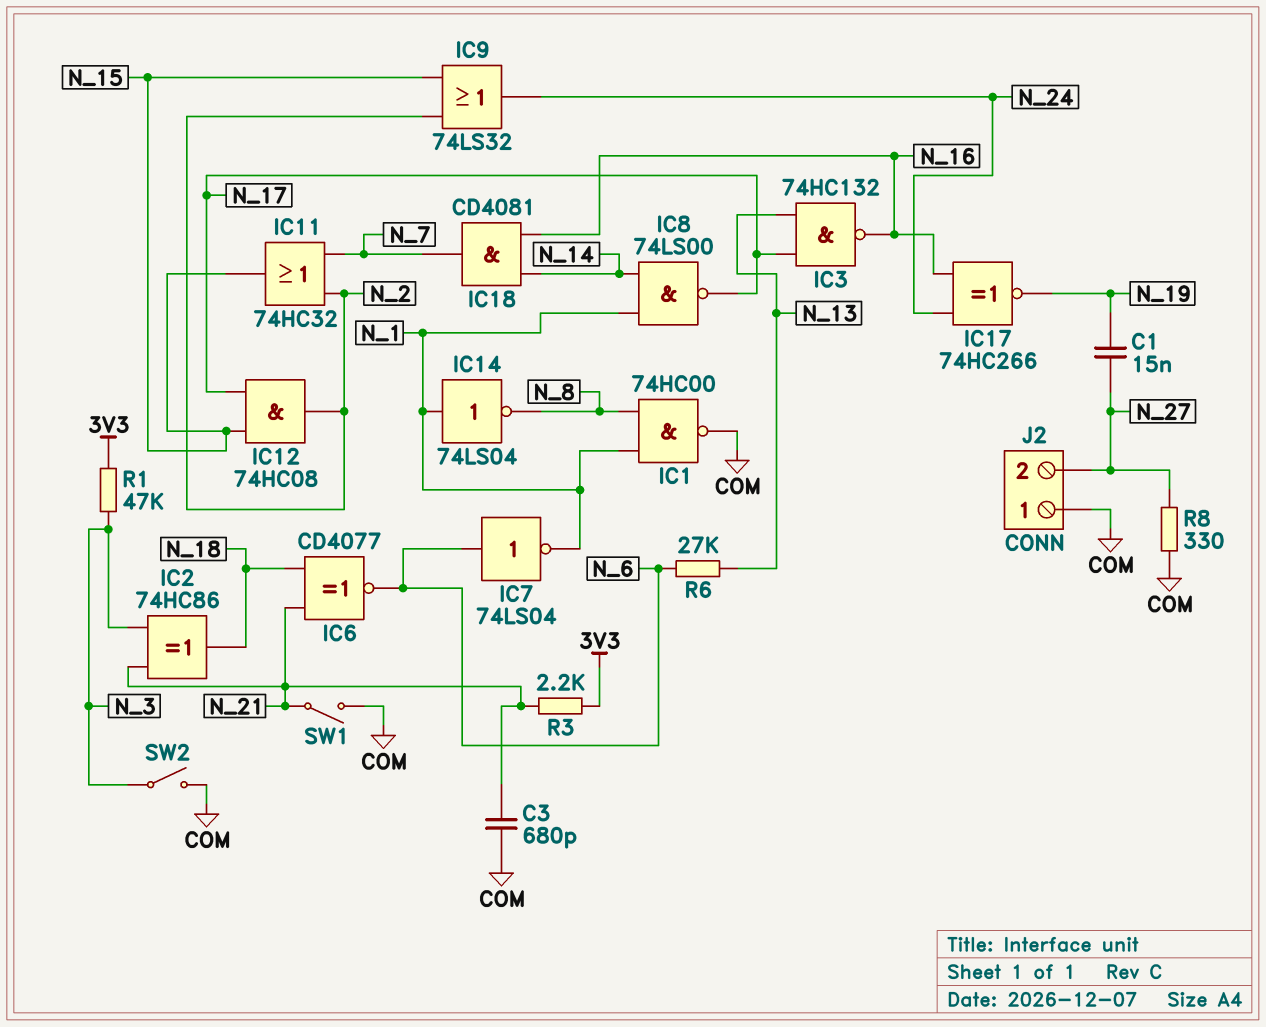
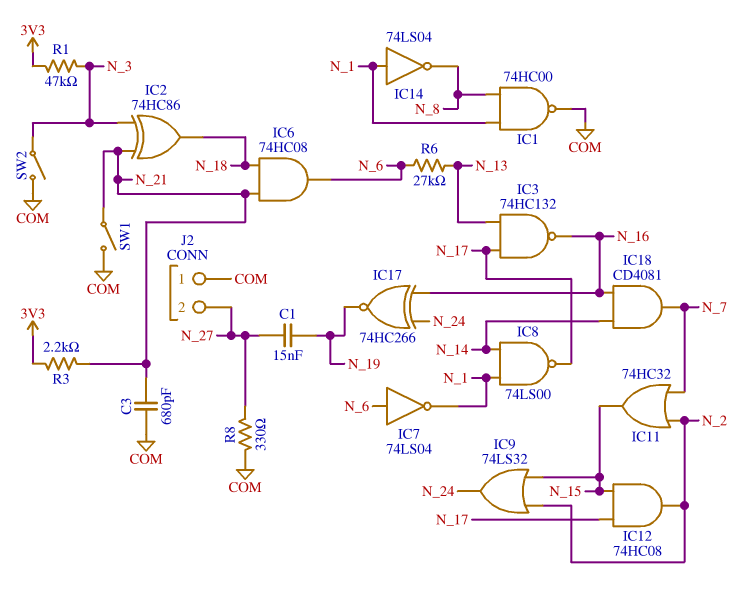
IC6: XNOR CD4077 (in N_18, in N_21, out N_6) -> AND 74HC08 (in N_18, in N_21, out N_6)

